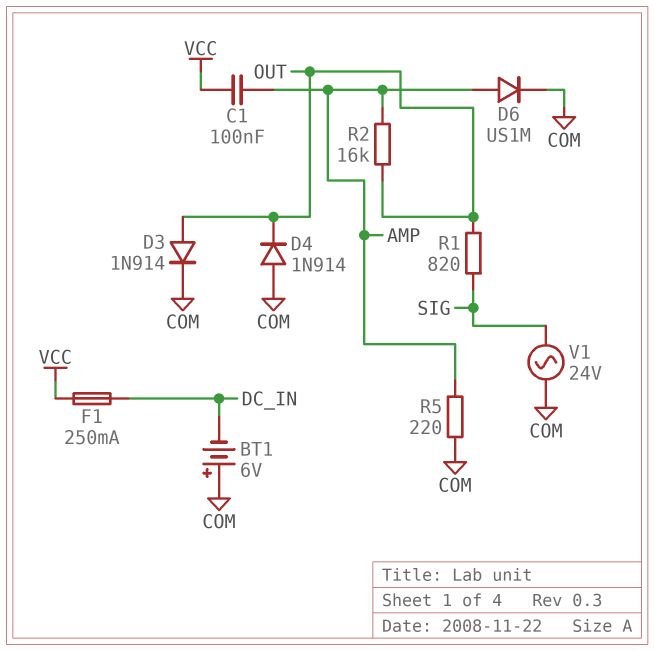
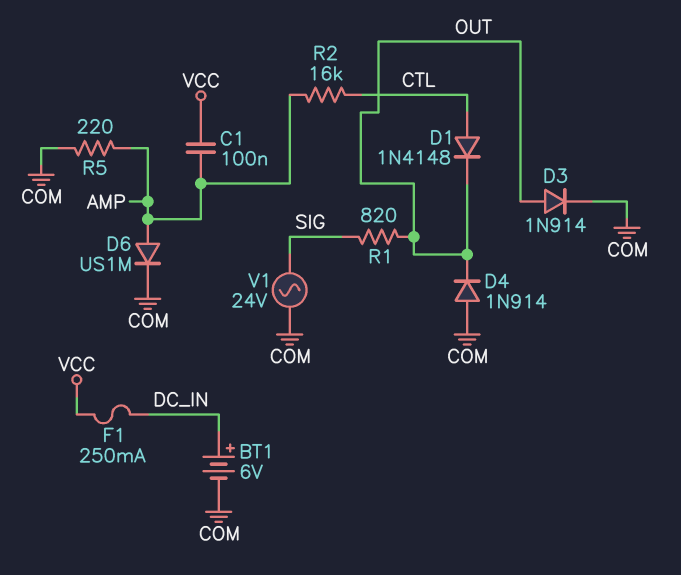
BT1: 6V (plus COM, minus DC_IN) -> 6V (plus DC_IN, minus COM)
D1: none -> diode 1N4148 (A CTL, K OUT)
R2: 16k (AMP, OUT) -> 16k (AMP, CTL)

